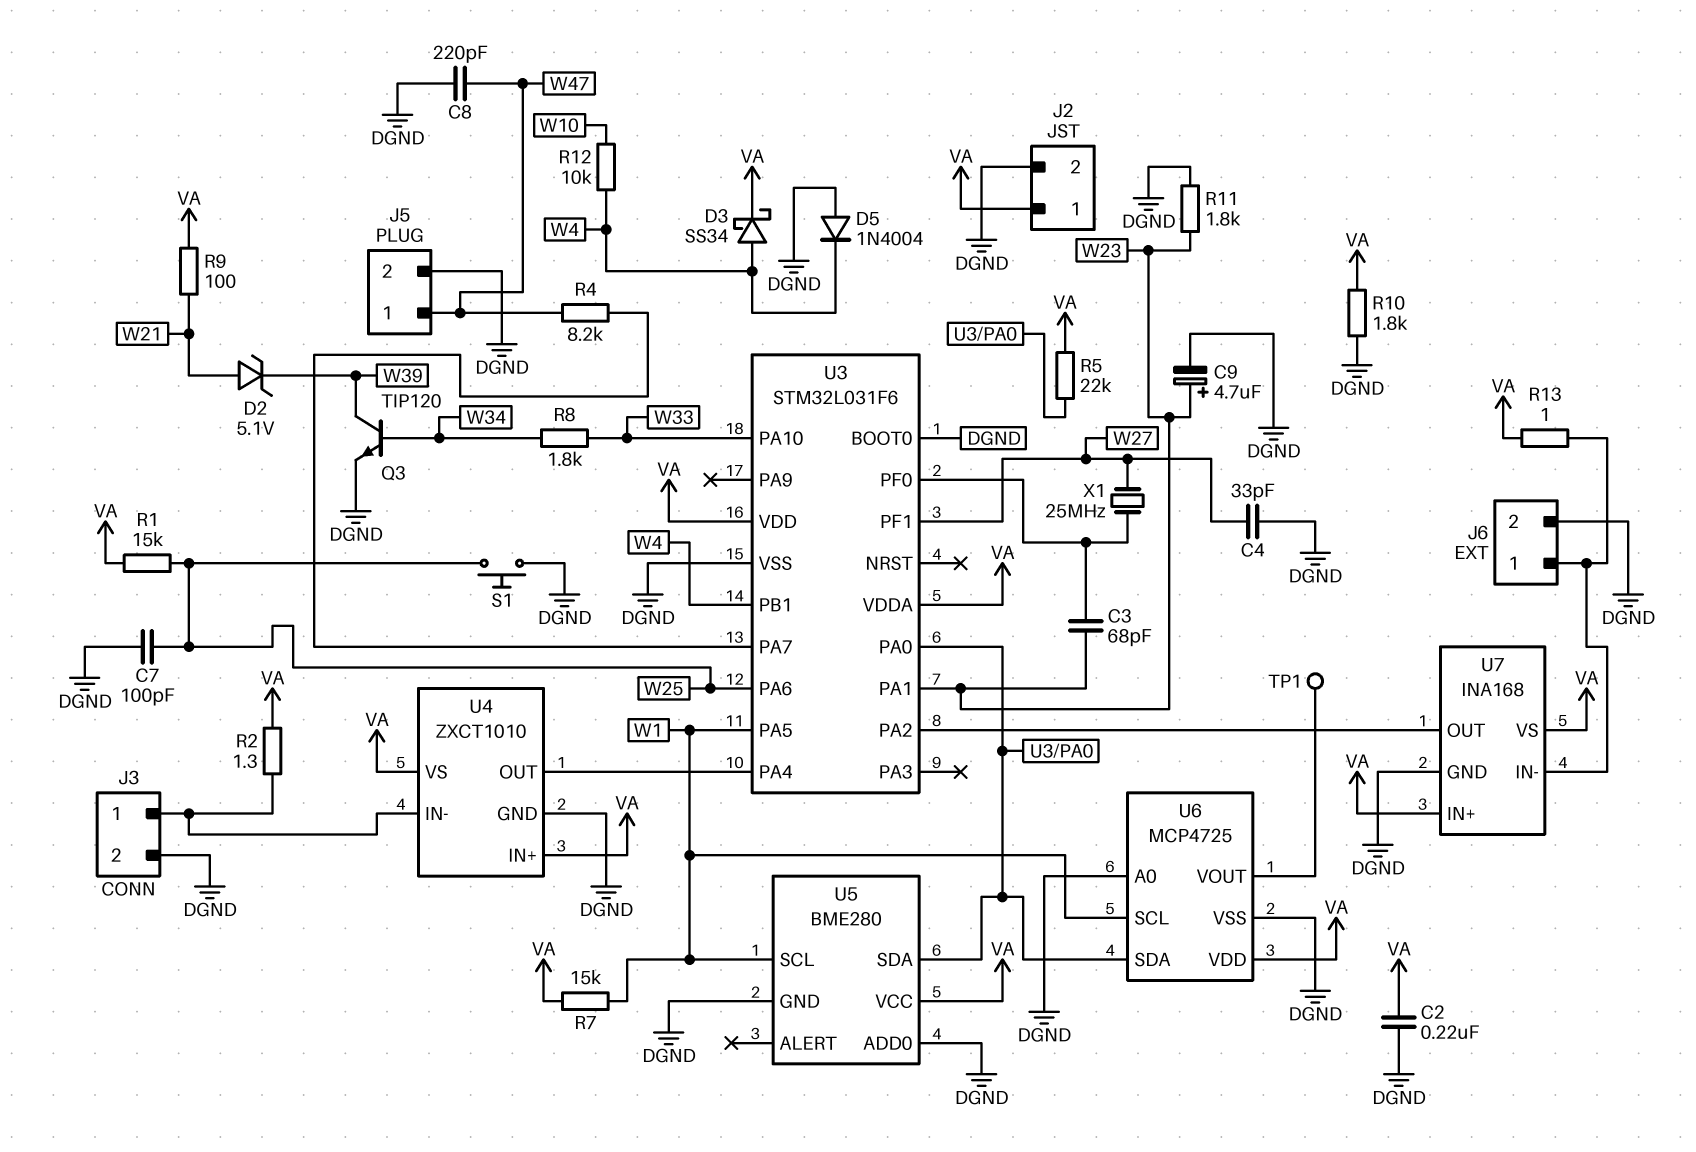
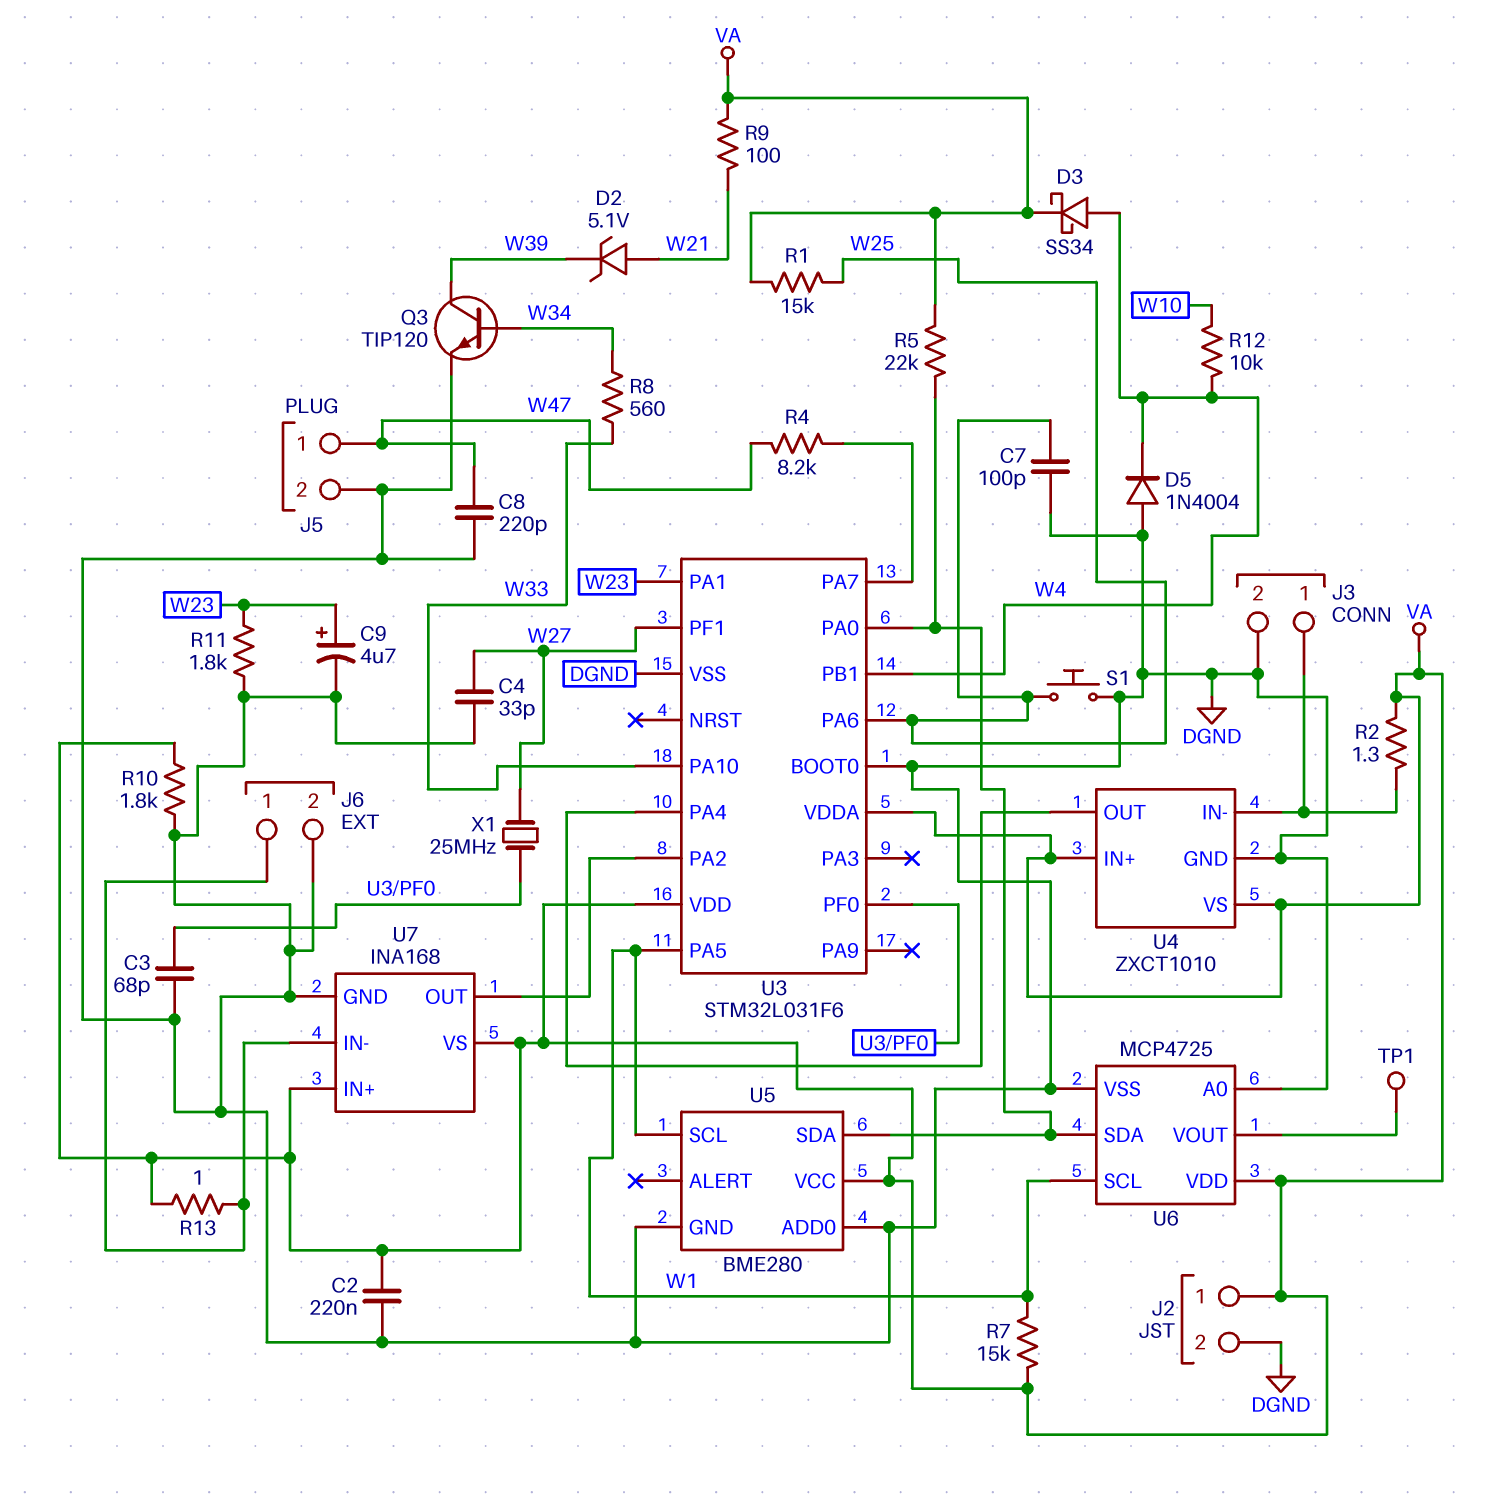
C3: 68pF (U3/PF0, W23) -> 68pF (DGND, U3/PF0)
R8: 1.8k (W33, W34) -> 560 (W33, W34)

